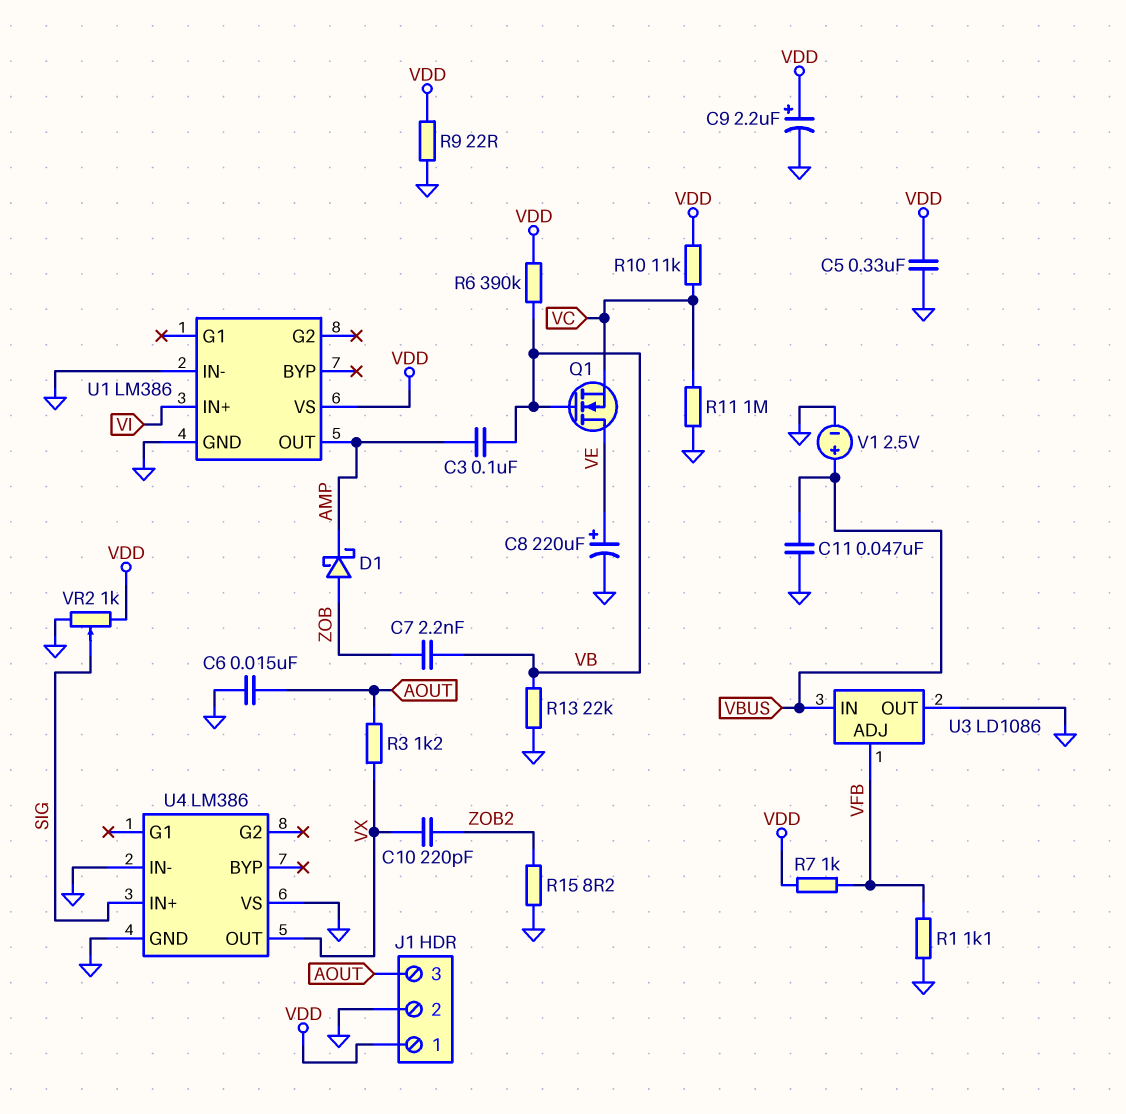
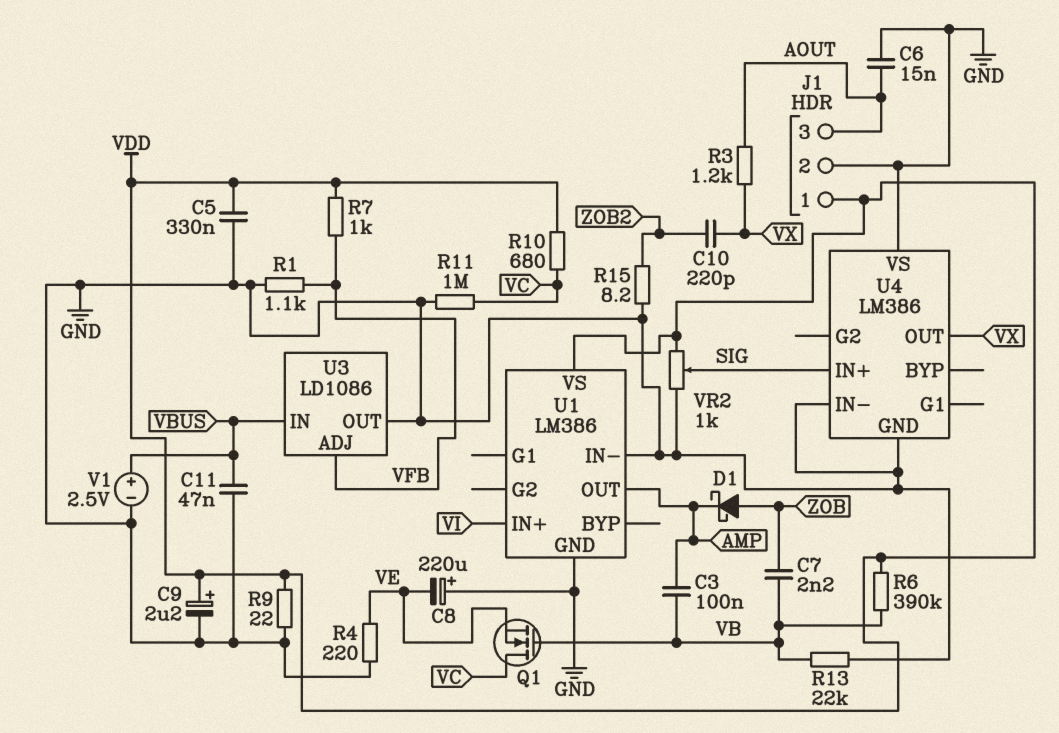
C8: 220uF (plus VE, minus GND) -> 220uF (plus GND, minus VE)
Q1: NMOS (G VB, D VE, S VC) -> NMOS (G VB, D VC, S VE)
R4: none -> 220 (GND, VE)
R10: 11k (VC, VDD) -> 680 (VC, VDD)

